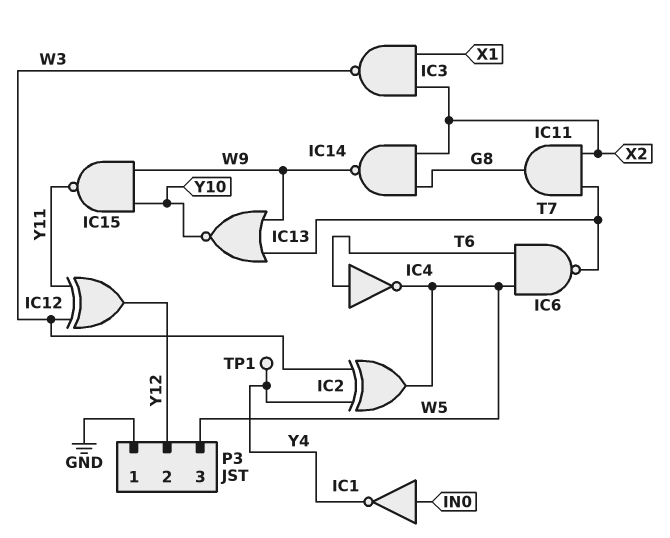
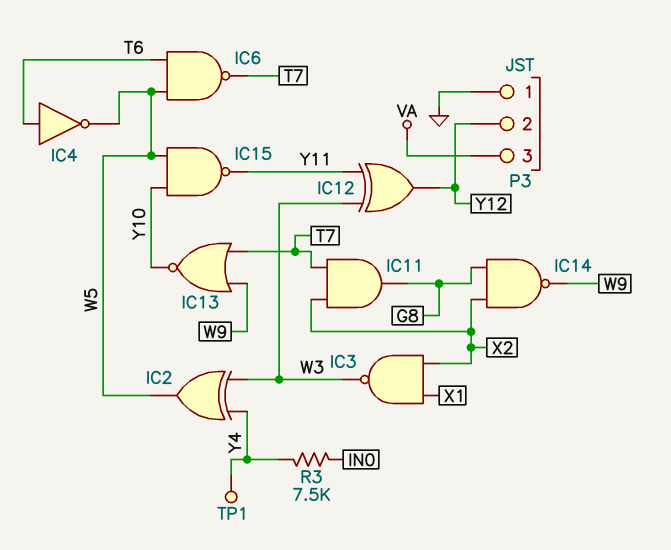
IC1: NOT (in IN0, out Y4) -> none
IC15: NAND (in W9, in Y10, out Y11) -> NAND (in W5, in Y10, out Y11)
P3 pin 3: W5 -> VA
R3: none -> 7.5k (IN0, Y4)

